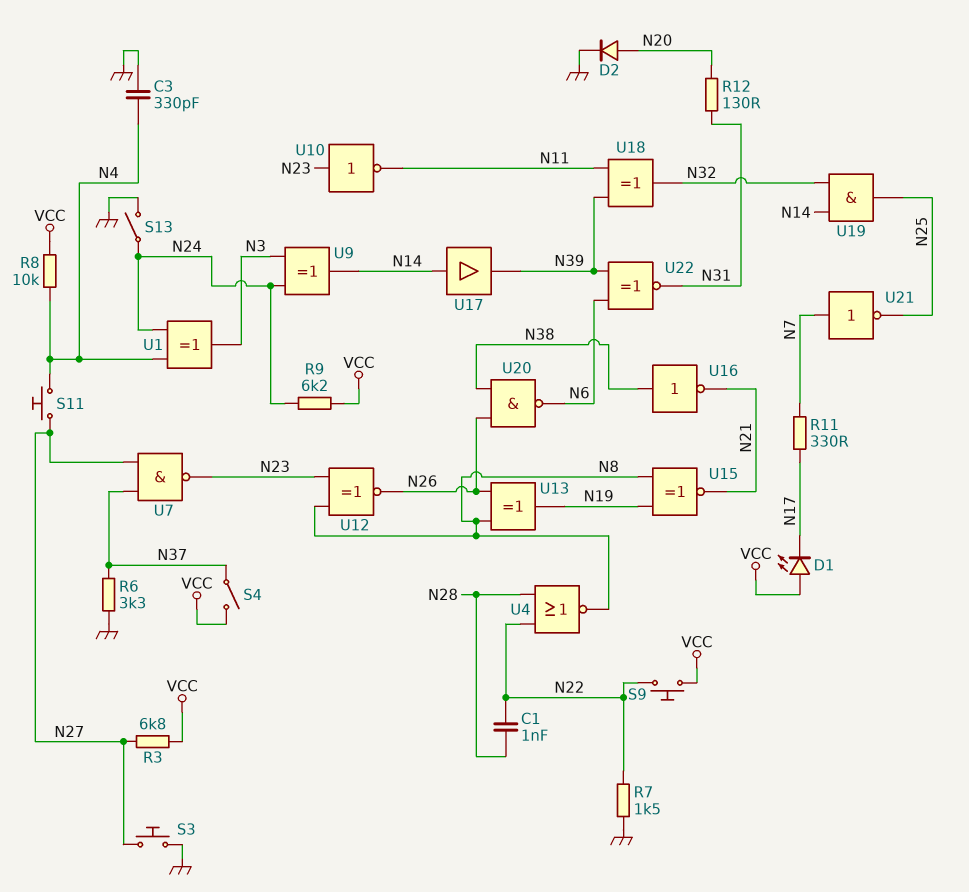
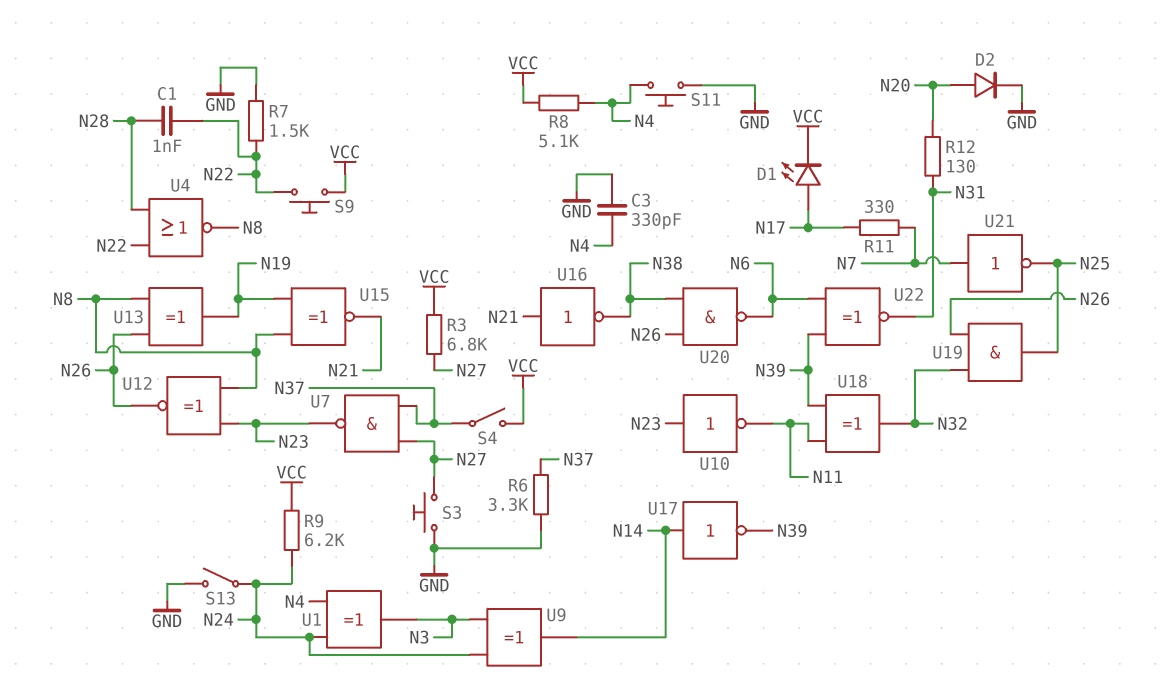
D1: LED (A VCC, K N17) -> LED (A N17, K VCC)
R8: 10k (N4, VCC) -> 5.1k (N4, VCC)
S11: button (N4, N27) -> button (GND, N4)
U16: NOT (in N38, out N21) -> NOT (in N21, out N38)
U17: buffer (in N14, out N39) -> NOT (in N14, out N39)
U19: AND (in N14, in N32, out N25) -> AND (in N26, in N32, out N25)

